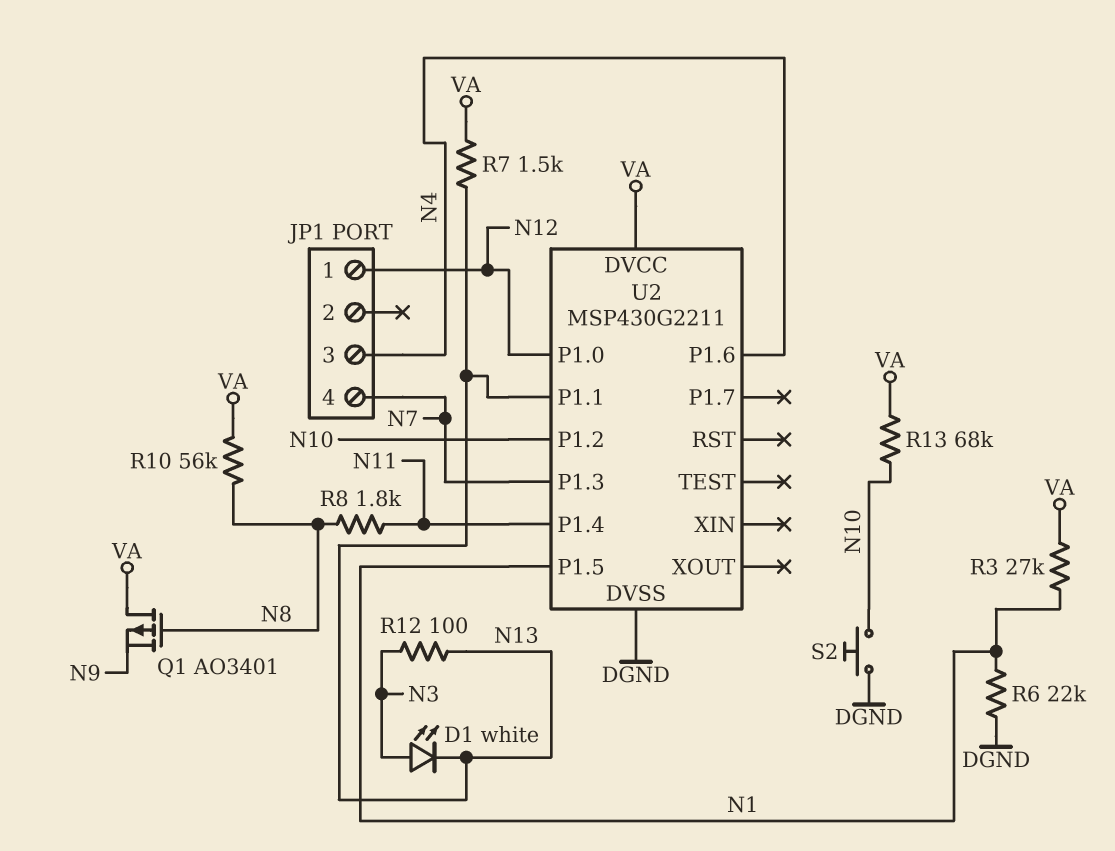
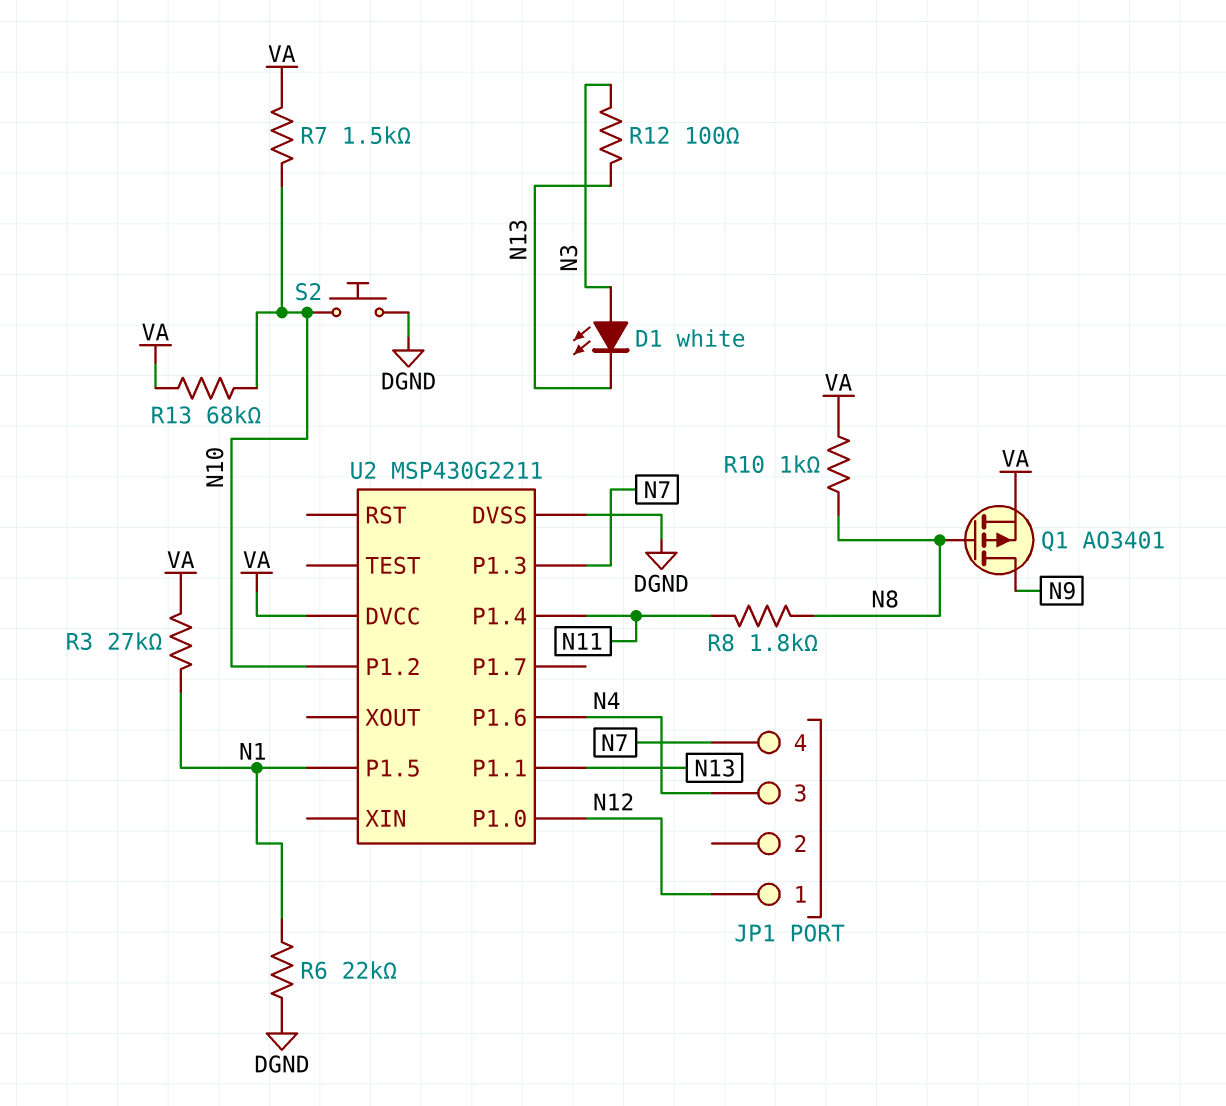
Q1: PMOS AO3401 (G N8, D VA, S N9) -> PMOS AO3401 (G N8, D N9, S VA)
R7: 1.5k (N13, VA) -> 1.5k (N10, VA)
R10: 56k (N8, VA) -> 1k (N8, VA)

